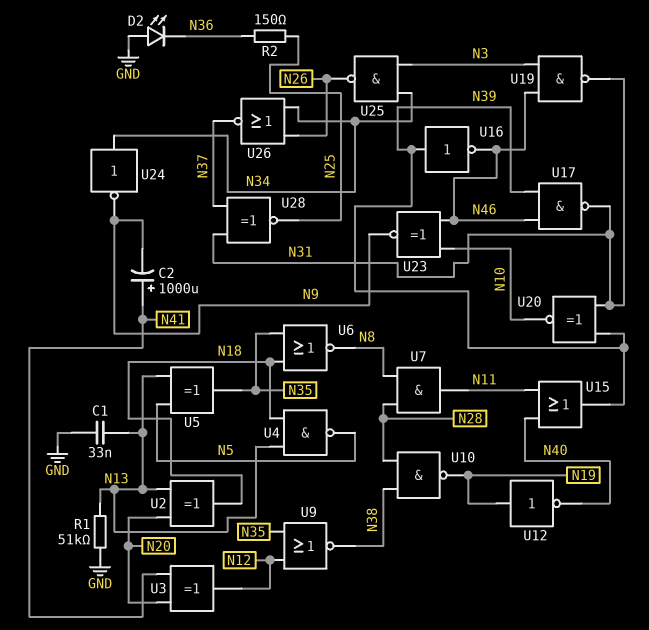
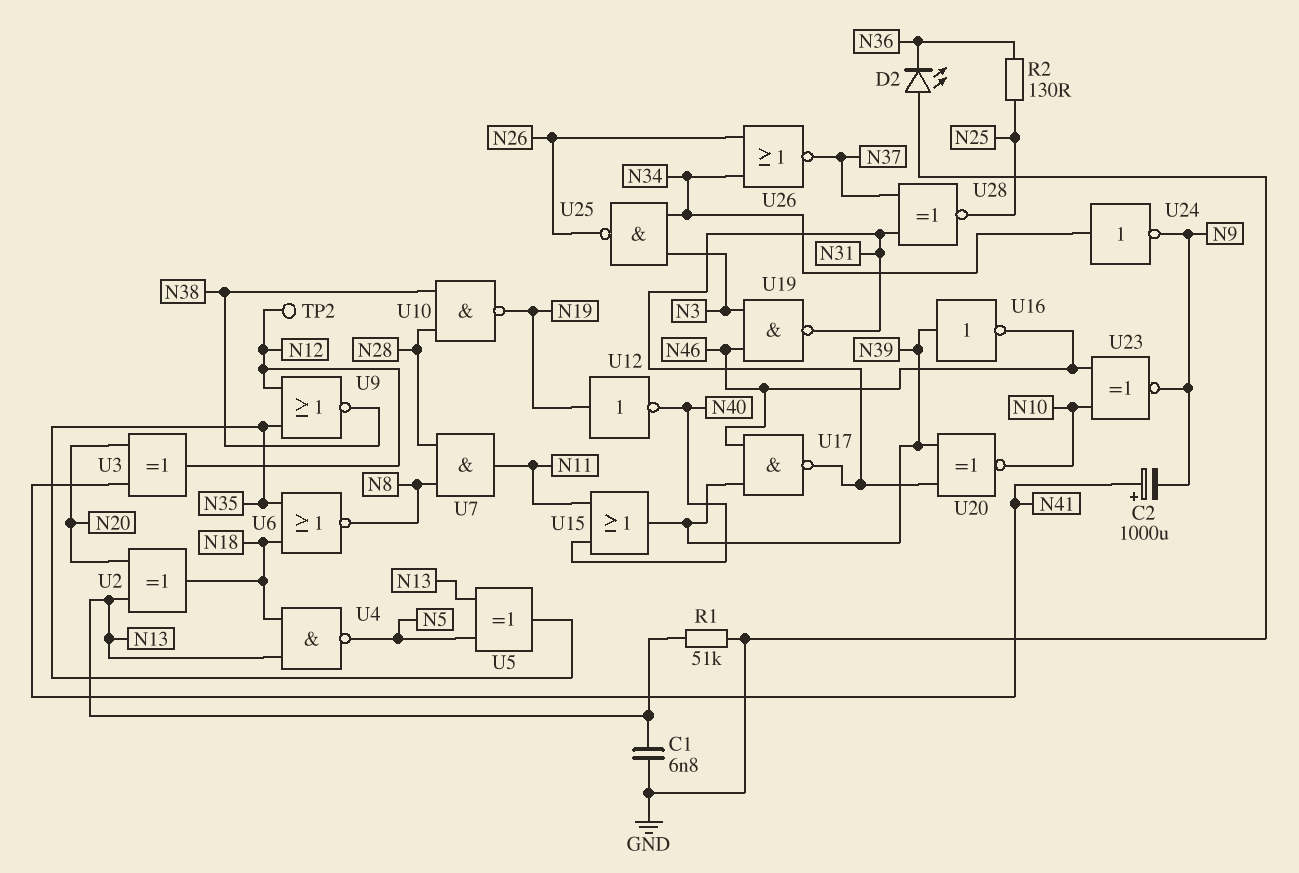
C1: 33nF (GND, N13) -> 6.8nF (GND, N13)
R2: 150 (N25, N36) -> 130 (N25, N36)
TP2: none -> test point (N12)

